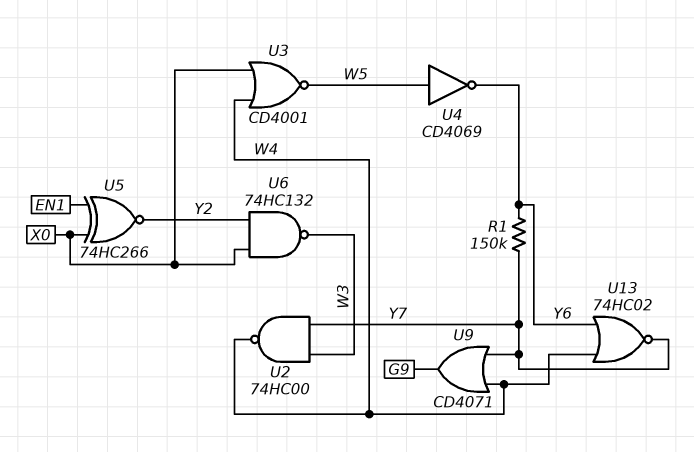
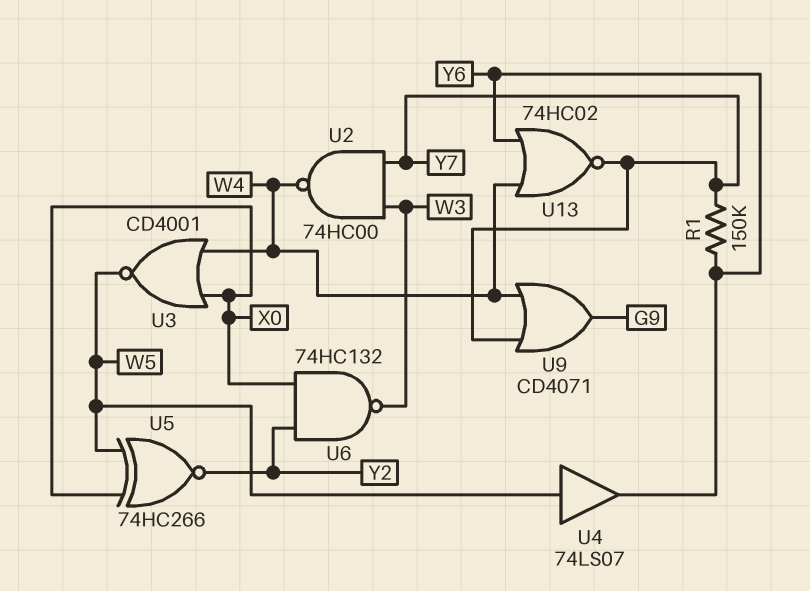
U4: NOT CD4069 (in W5, out Y6) -> buffer 74LS07 (in W5, out Y6)
U5: XNOR 74HC266 (in EN1, in X0, out Y2) -> XNOR 74HC266 (in W5, in X0, out Y2)

